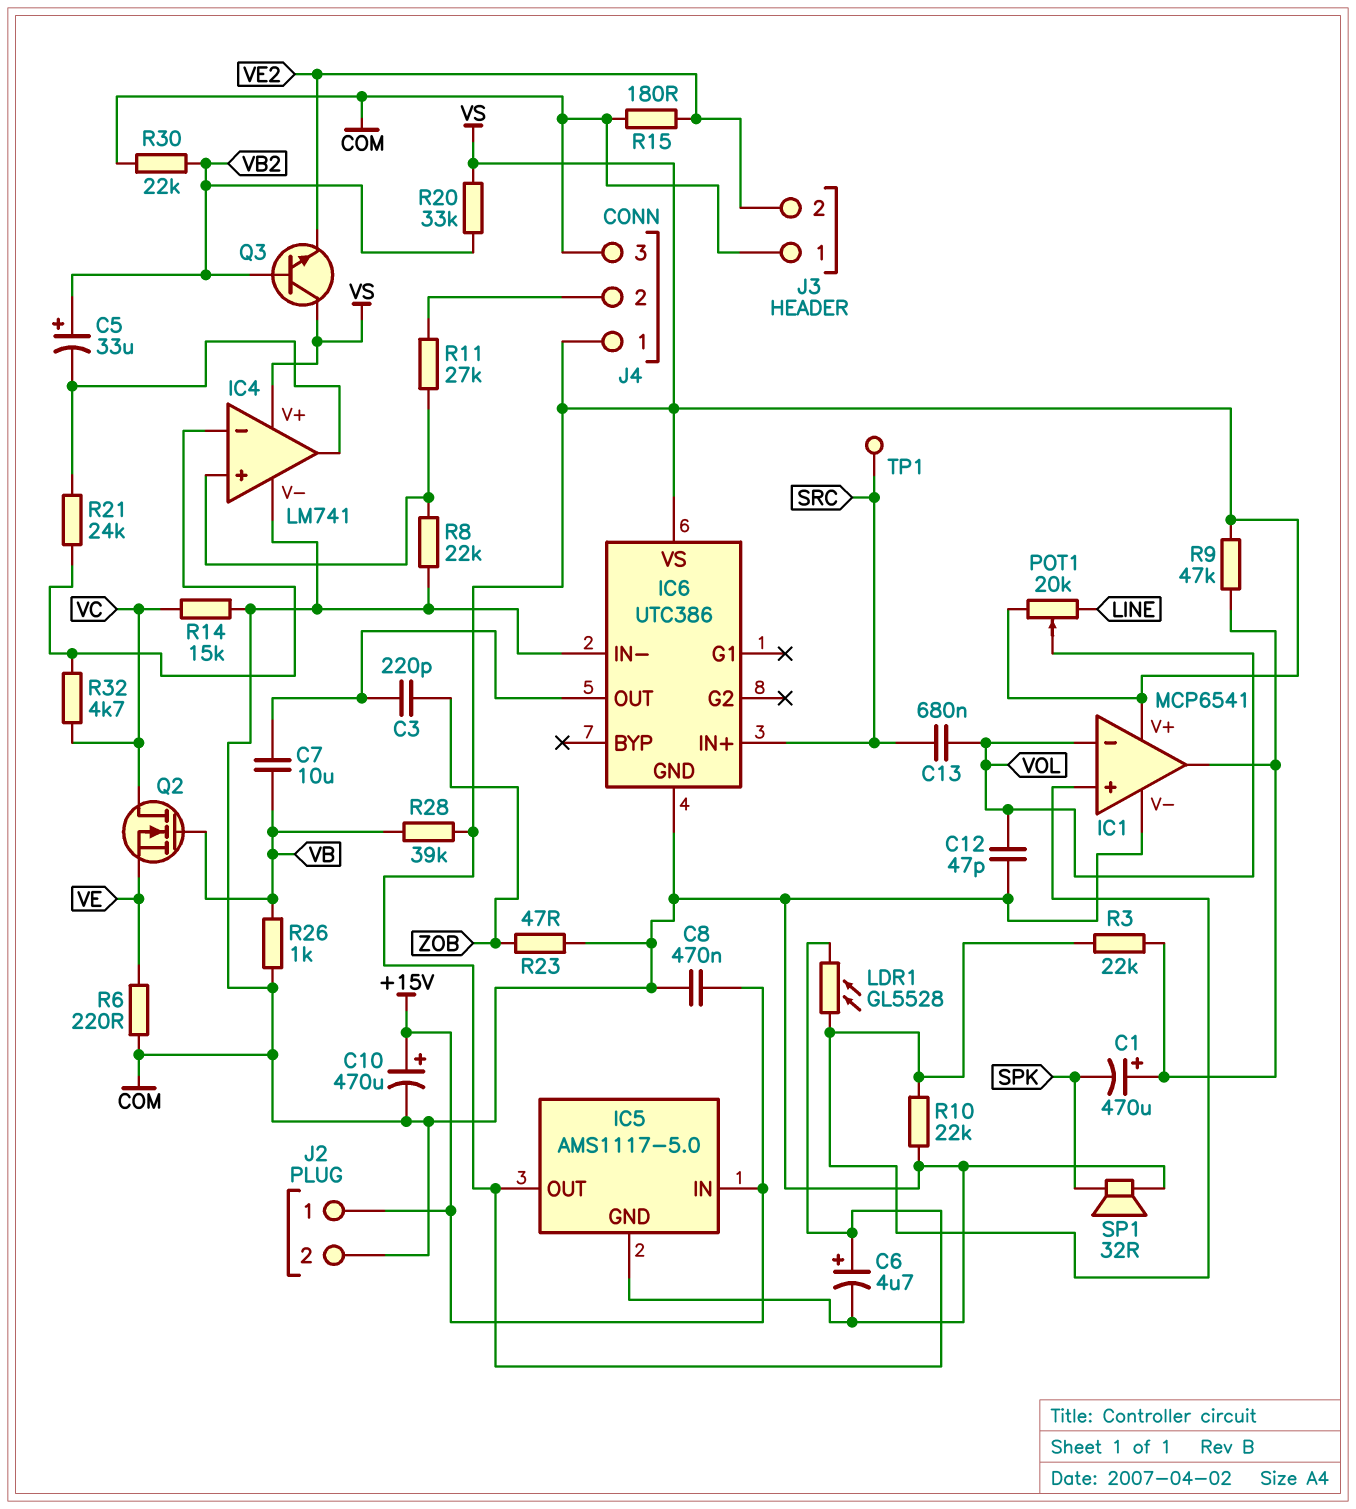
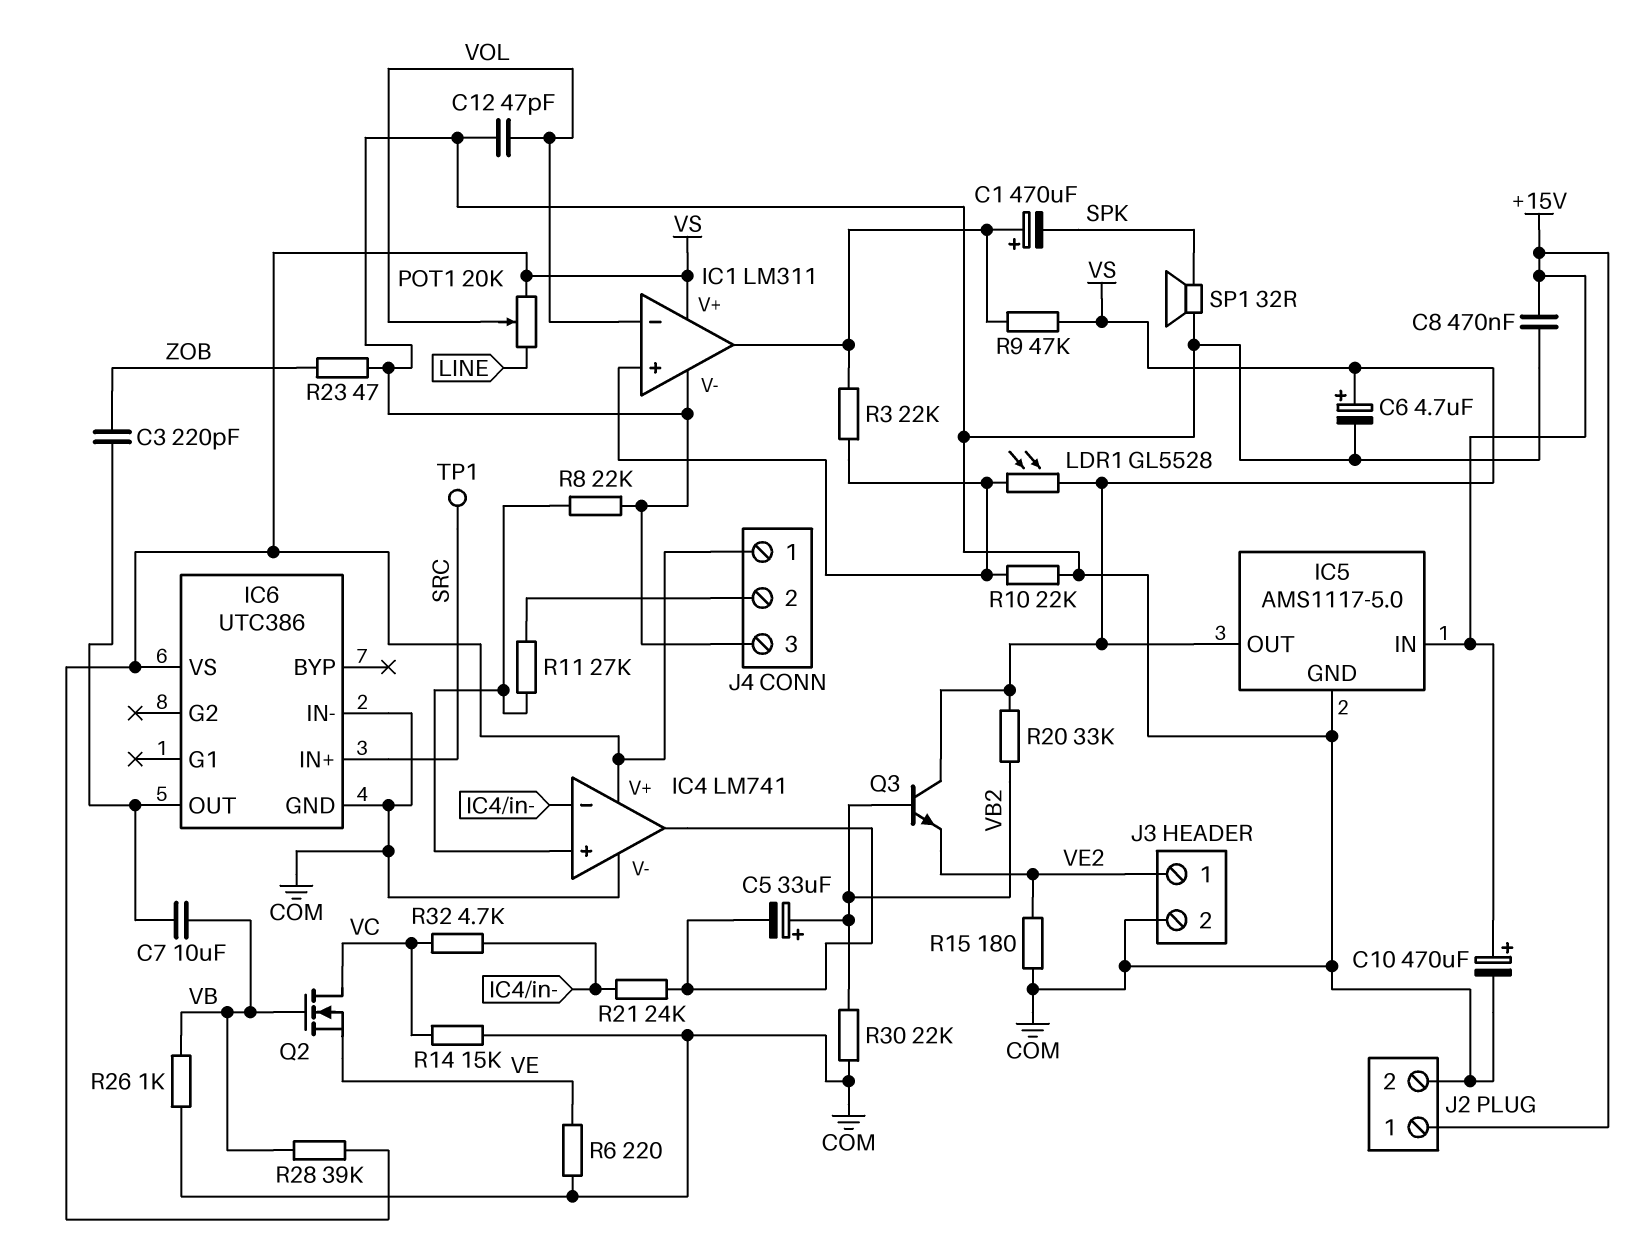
C13: 680nF (SRC, VOL) -> none
IC1: MCP6541 -> LM311
J3 pin 1: COM -> VE2
J3 pin 2: VE2 -> COM

